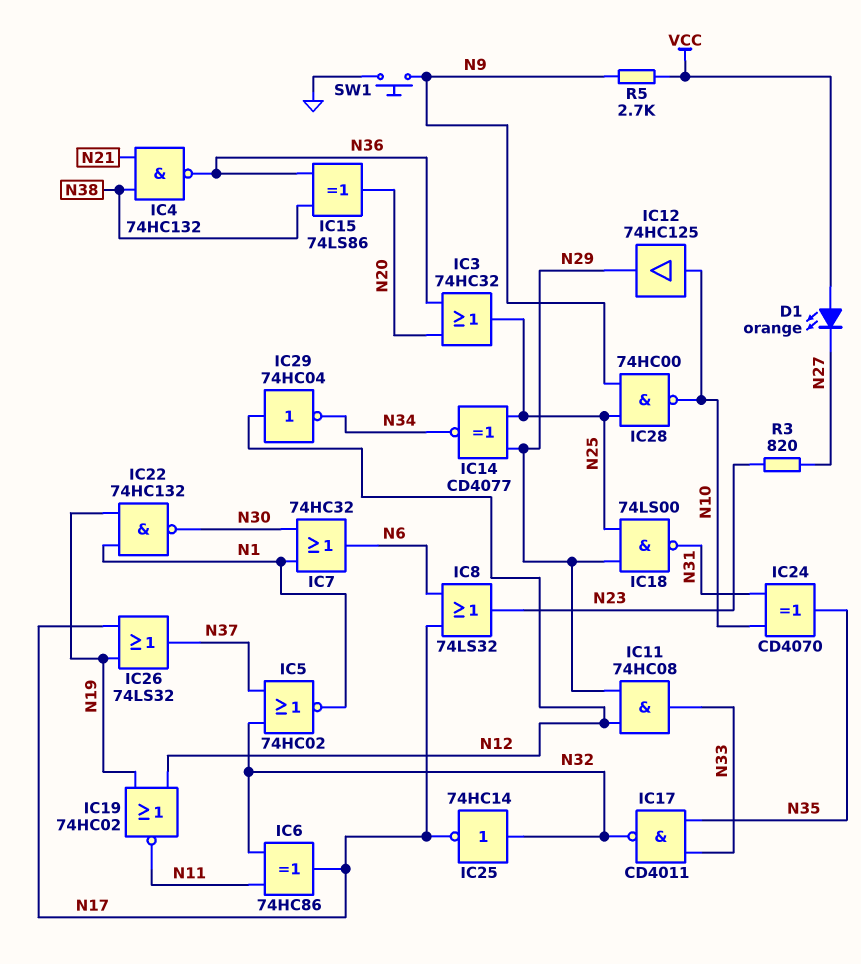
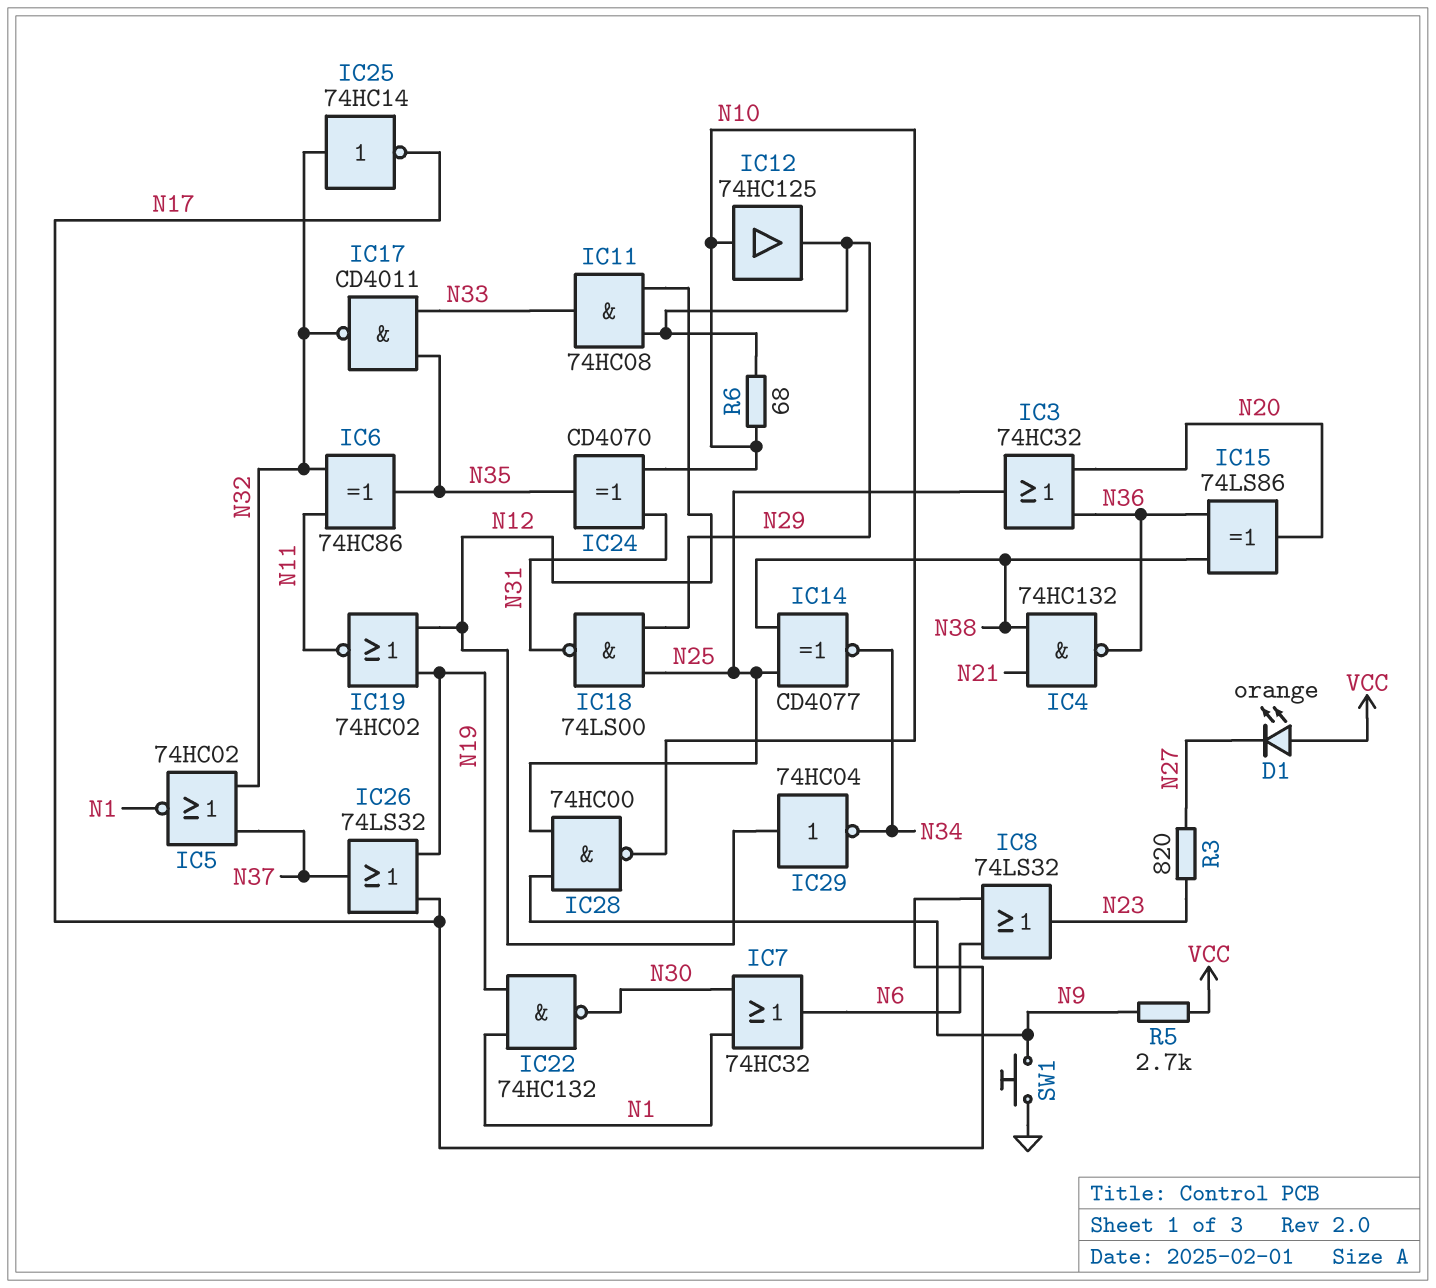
IC6: XOR 74HC86 (in N11, in N32, out N17) -> XOR 74HC86 (in N11, in N32, out N35)
IC14: XNOR CD4077 (in N25, in N29, out N34) -> XNOR CD4077 (in N25, in N38, out N34)
R6: none -> 68 (N10, N29)

